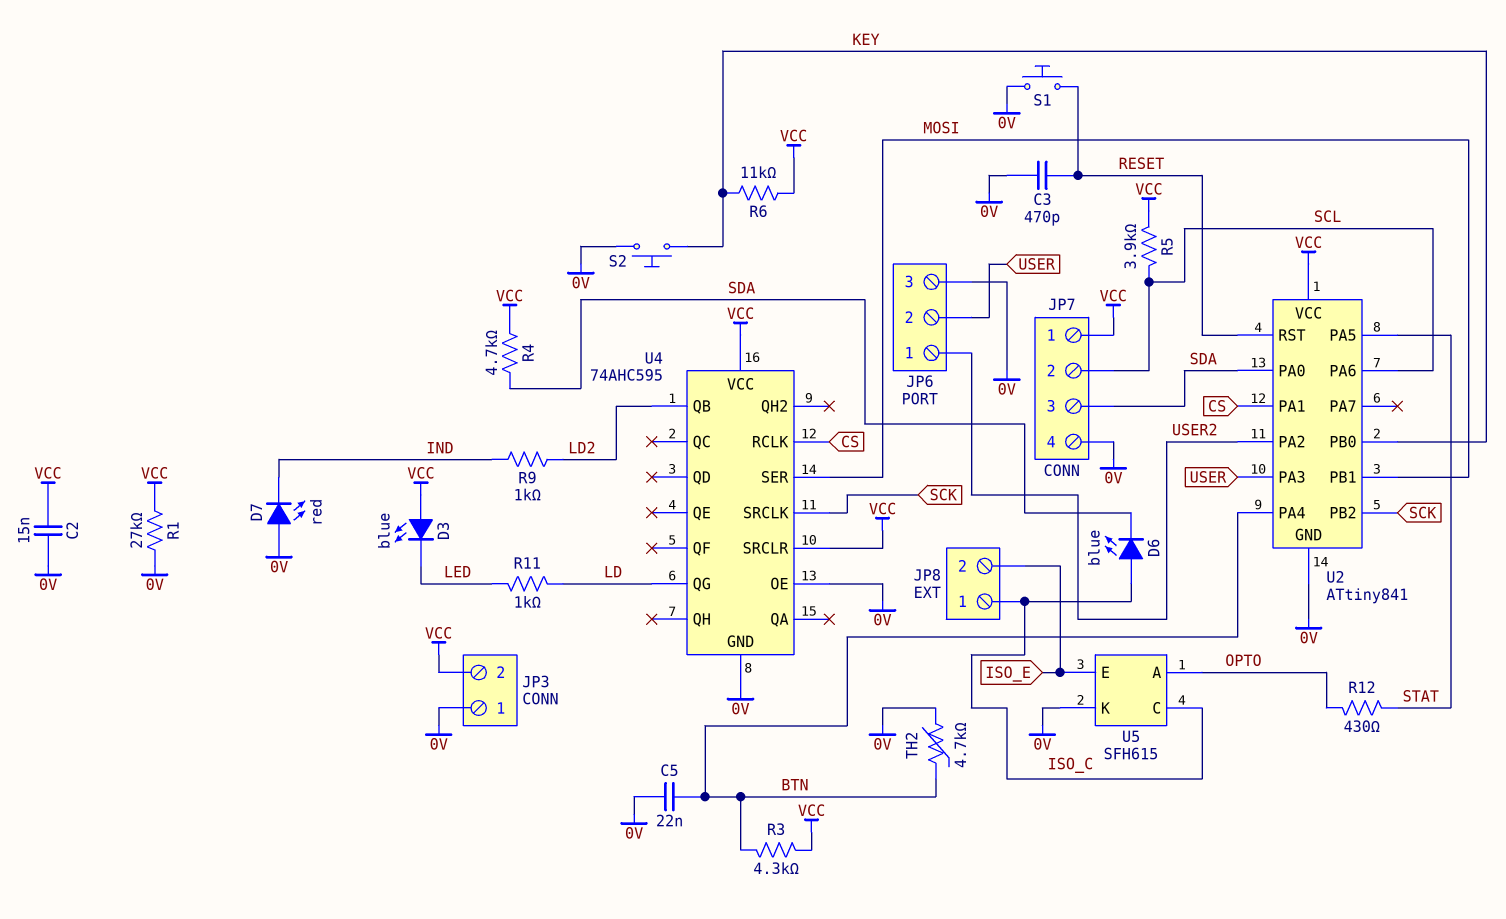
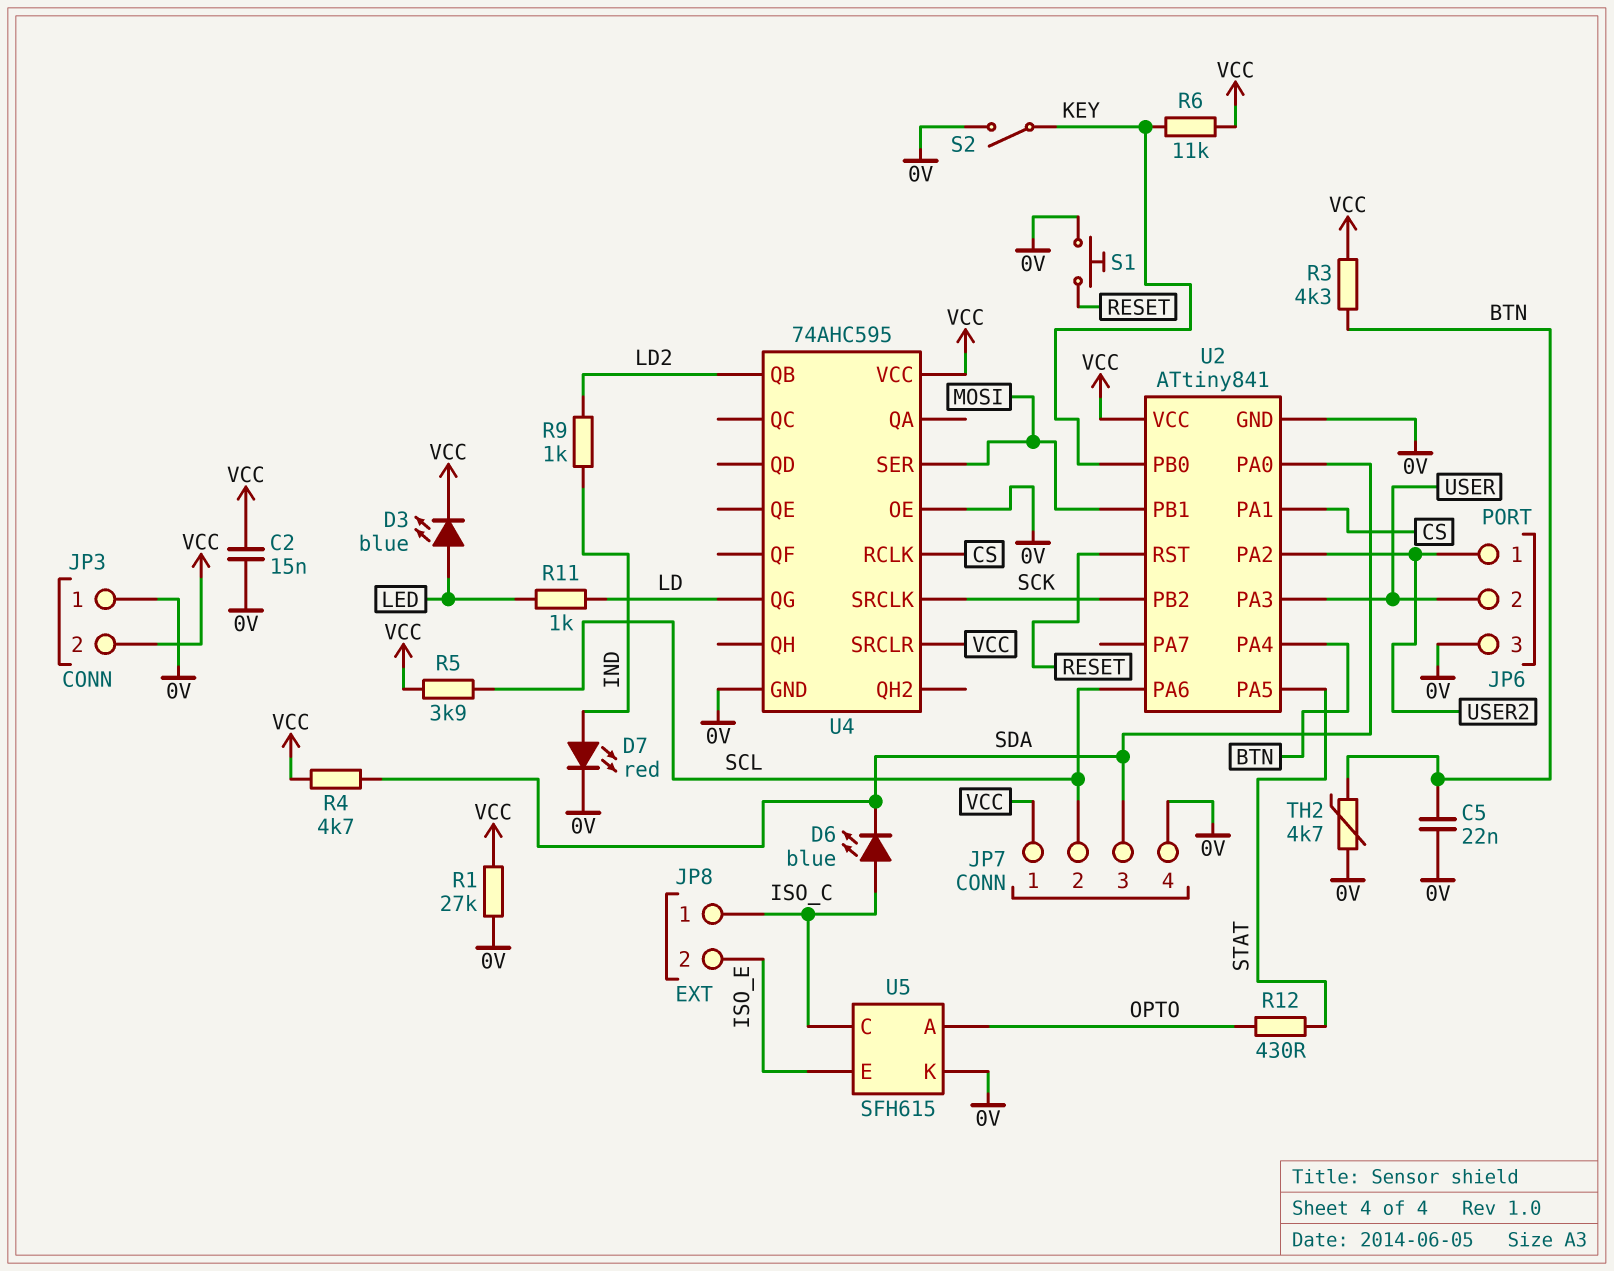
C3: 470pF (0V, RESET) -> none
D3: LED blue (A VCC, K LED) -> LED blue (A LED, K VCC)
D7: LED red (A 0V, K IND) -> LED red (A IND, K 0V)
S2: button (0V, KEY) -> switch (0V, KEY)

